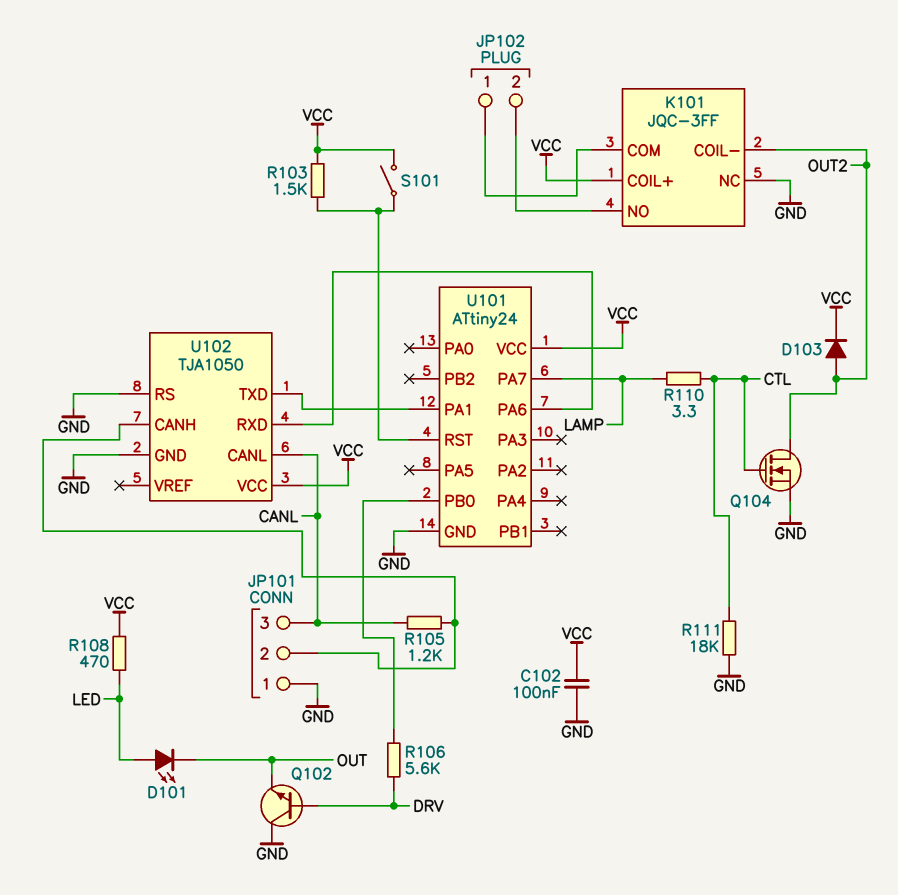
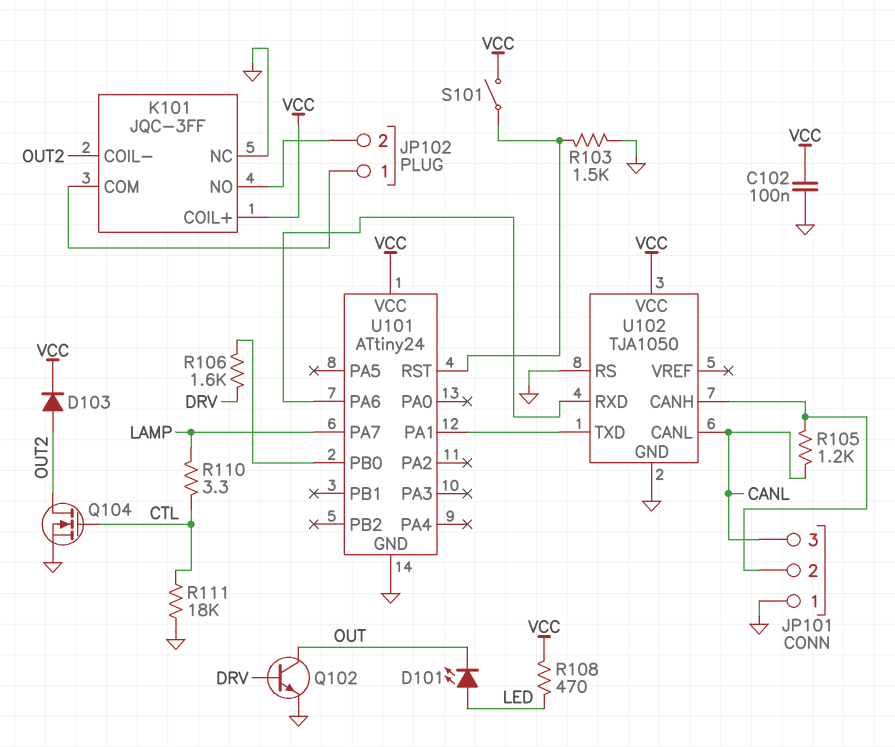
Q102: NPN (B DRV, C GND, E OUT) -> NPN (B DRV, C OUT, E GND)
R103: 1.5k (U101/RST, VCC) -> 1.5k (GND, U101/RST)
R106: 5.6k (DRV, U101/PB0) -> 1.6k (DRV, U101/PB0)

